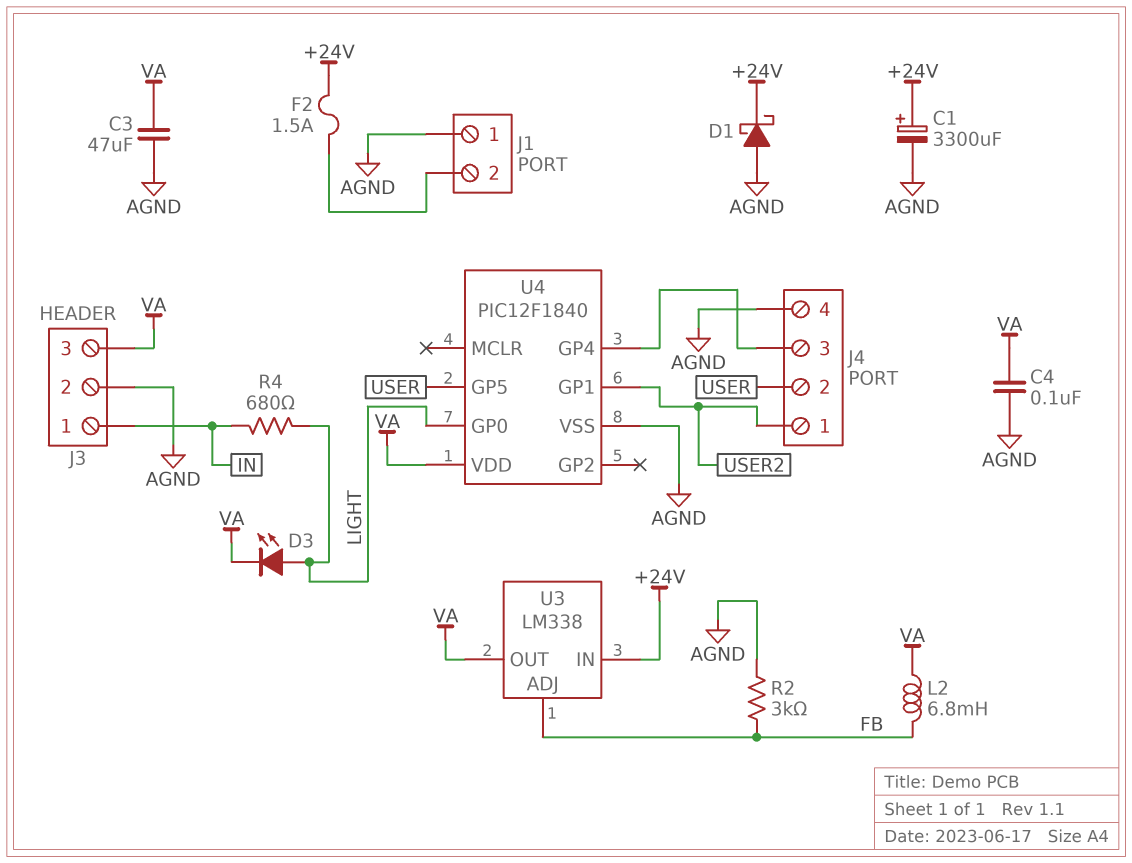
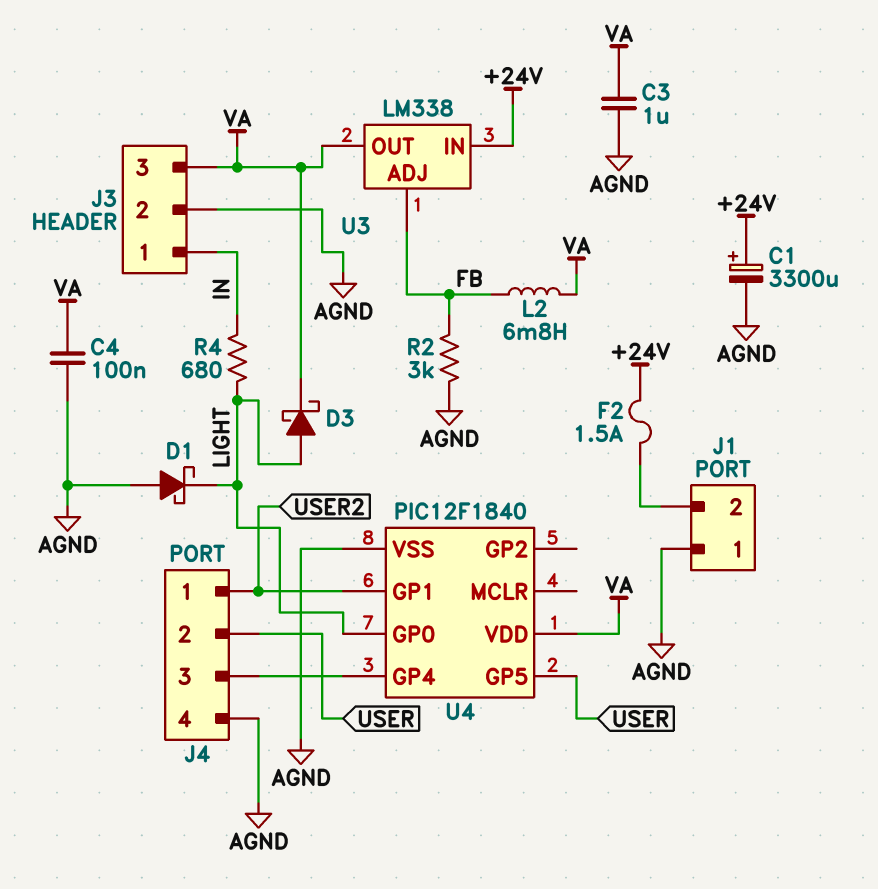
C3: 47uF (AGND, VA) -> 1uF (AGND, VA)
D1: schottky (A AGND, K +24V) -> schottky (A AGND, K LIGHT)
D3: LED (A LIGHT, K VA) -> schottky (A LIGHT, K VA)

